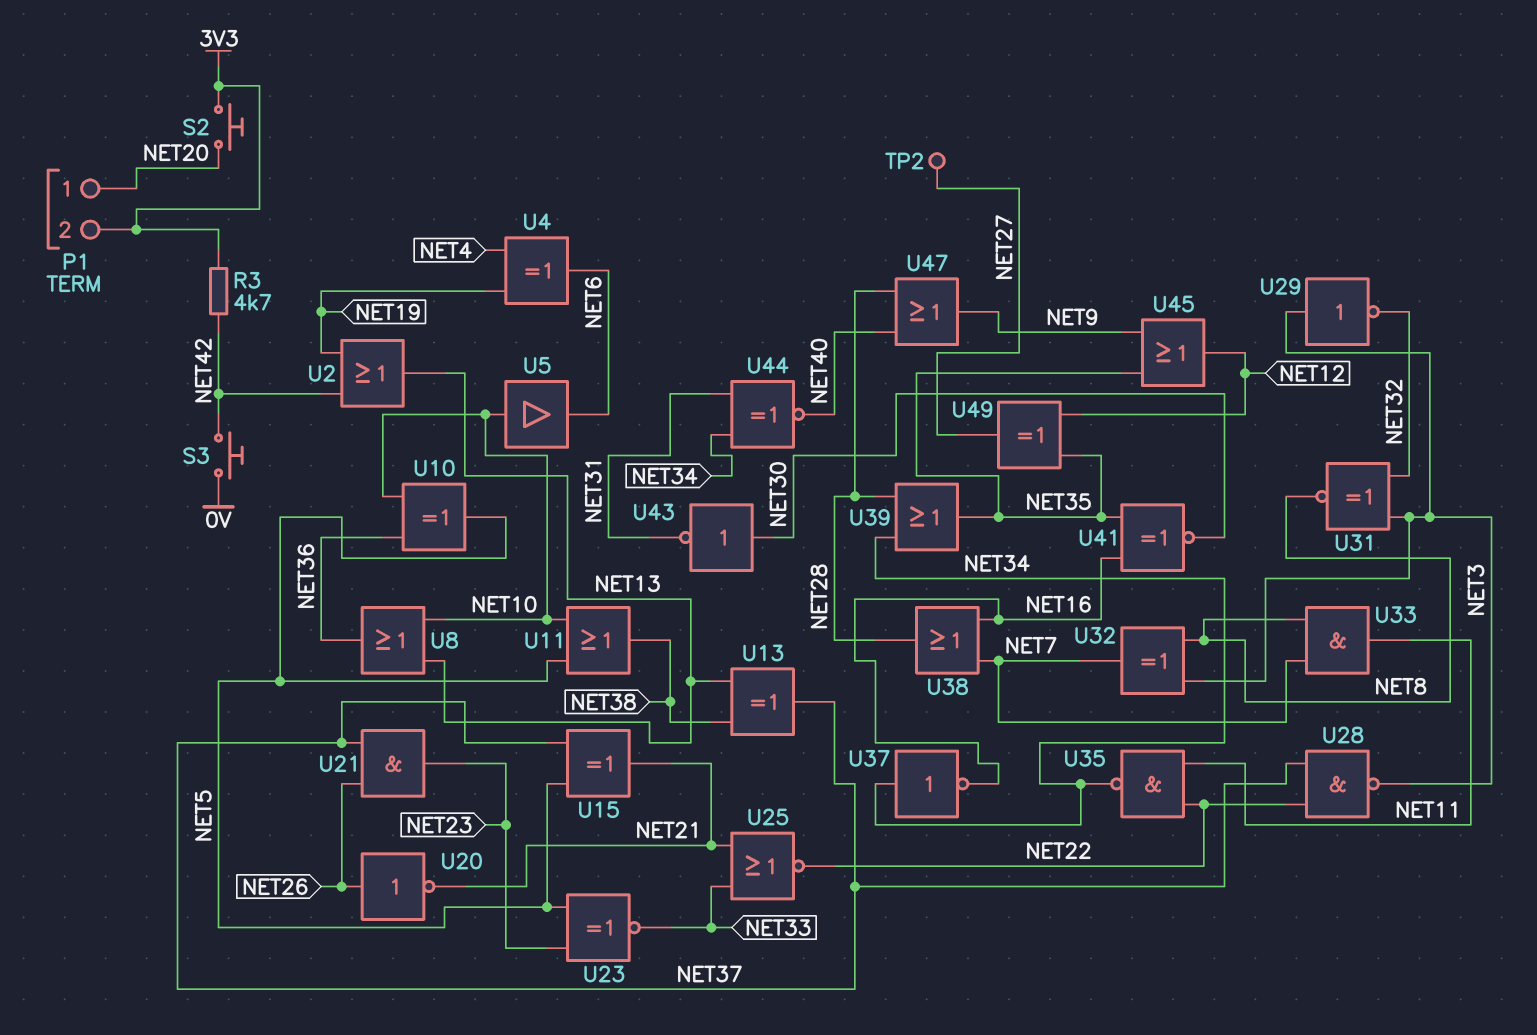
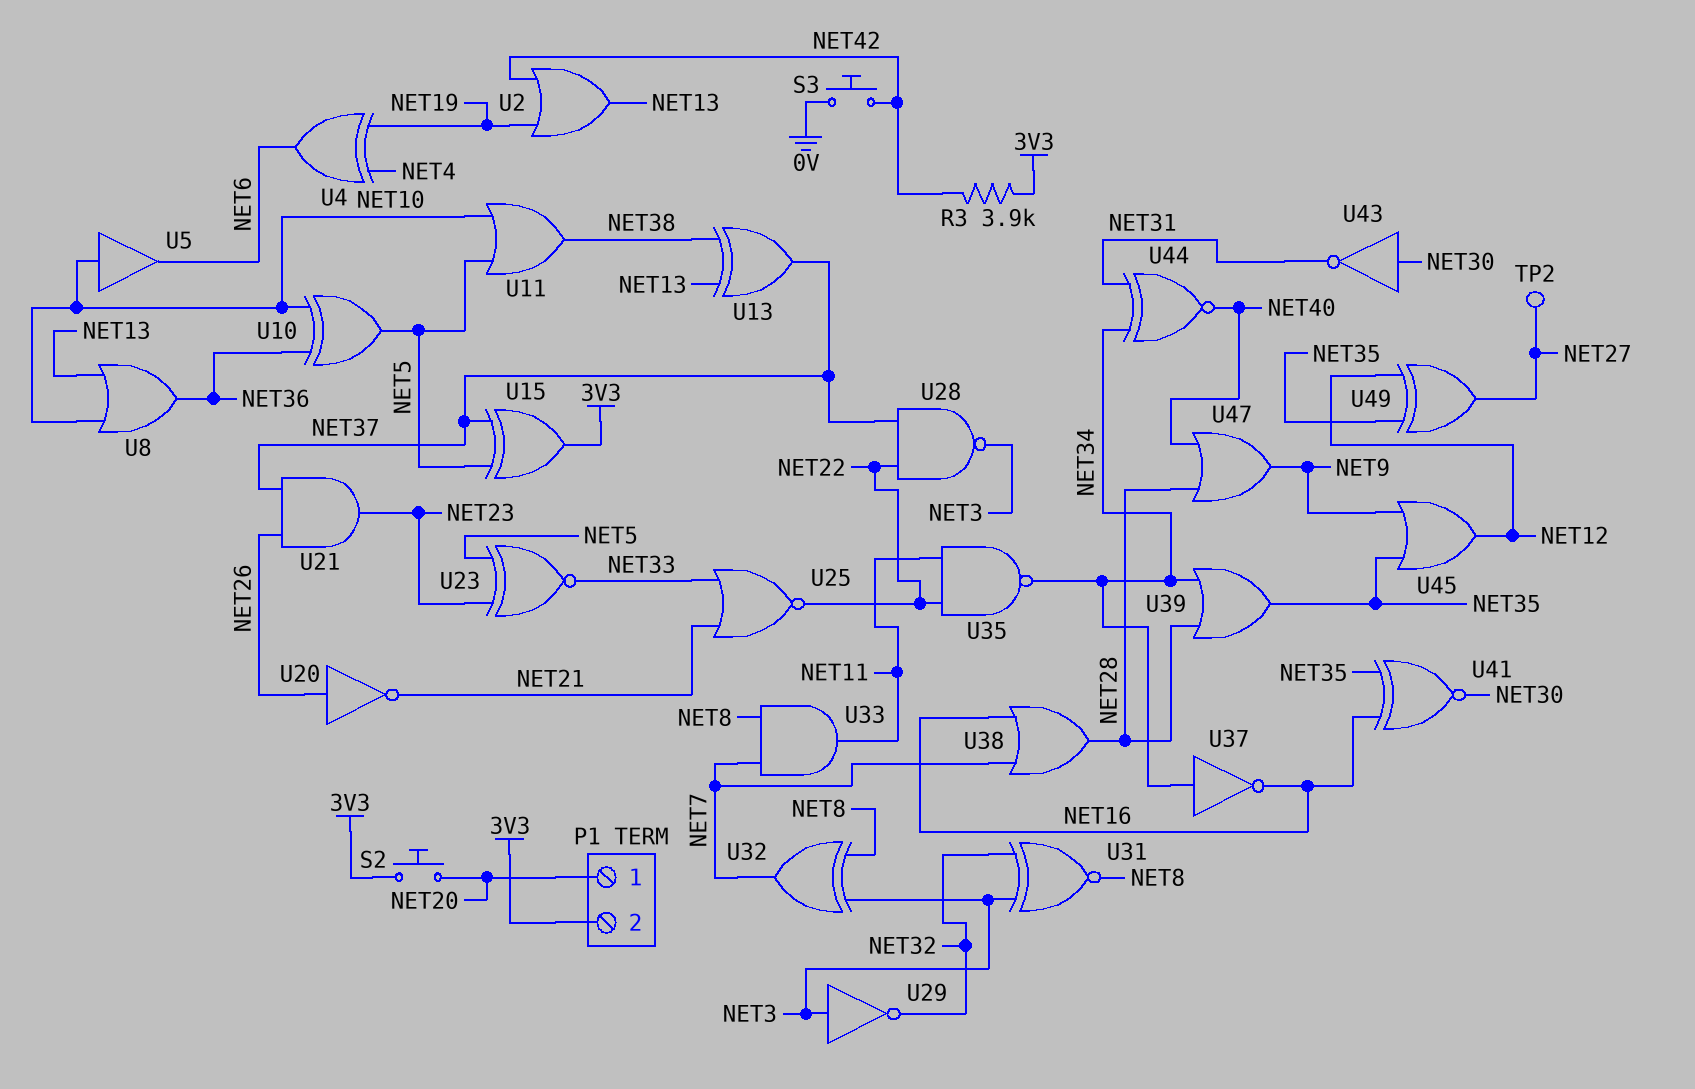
R3: 4.7k (3V3, NET42) -> 3.9k (3V3, NET42)
U15: XOR (in NET5, in NET37, out NET21) -> XOR (in NET5, in NET37, out 3V3)

